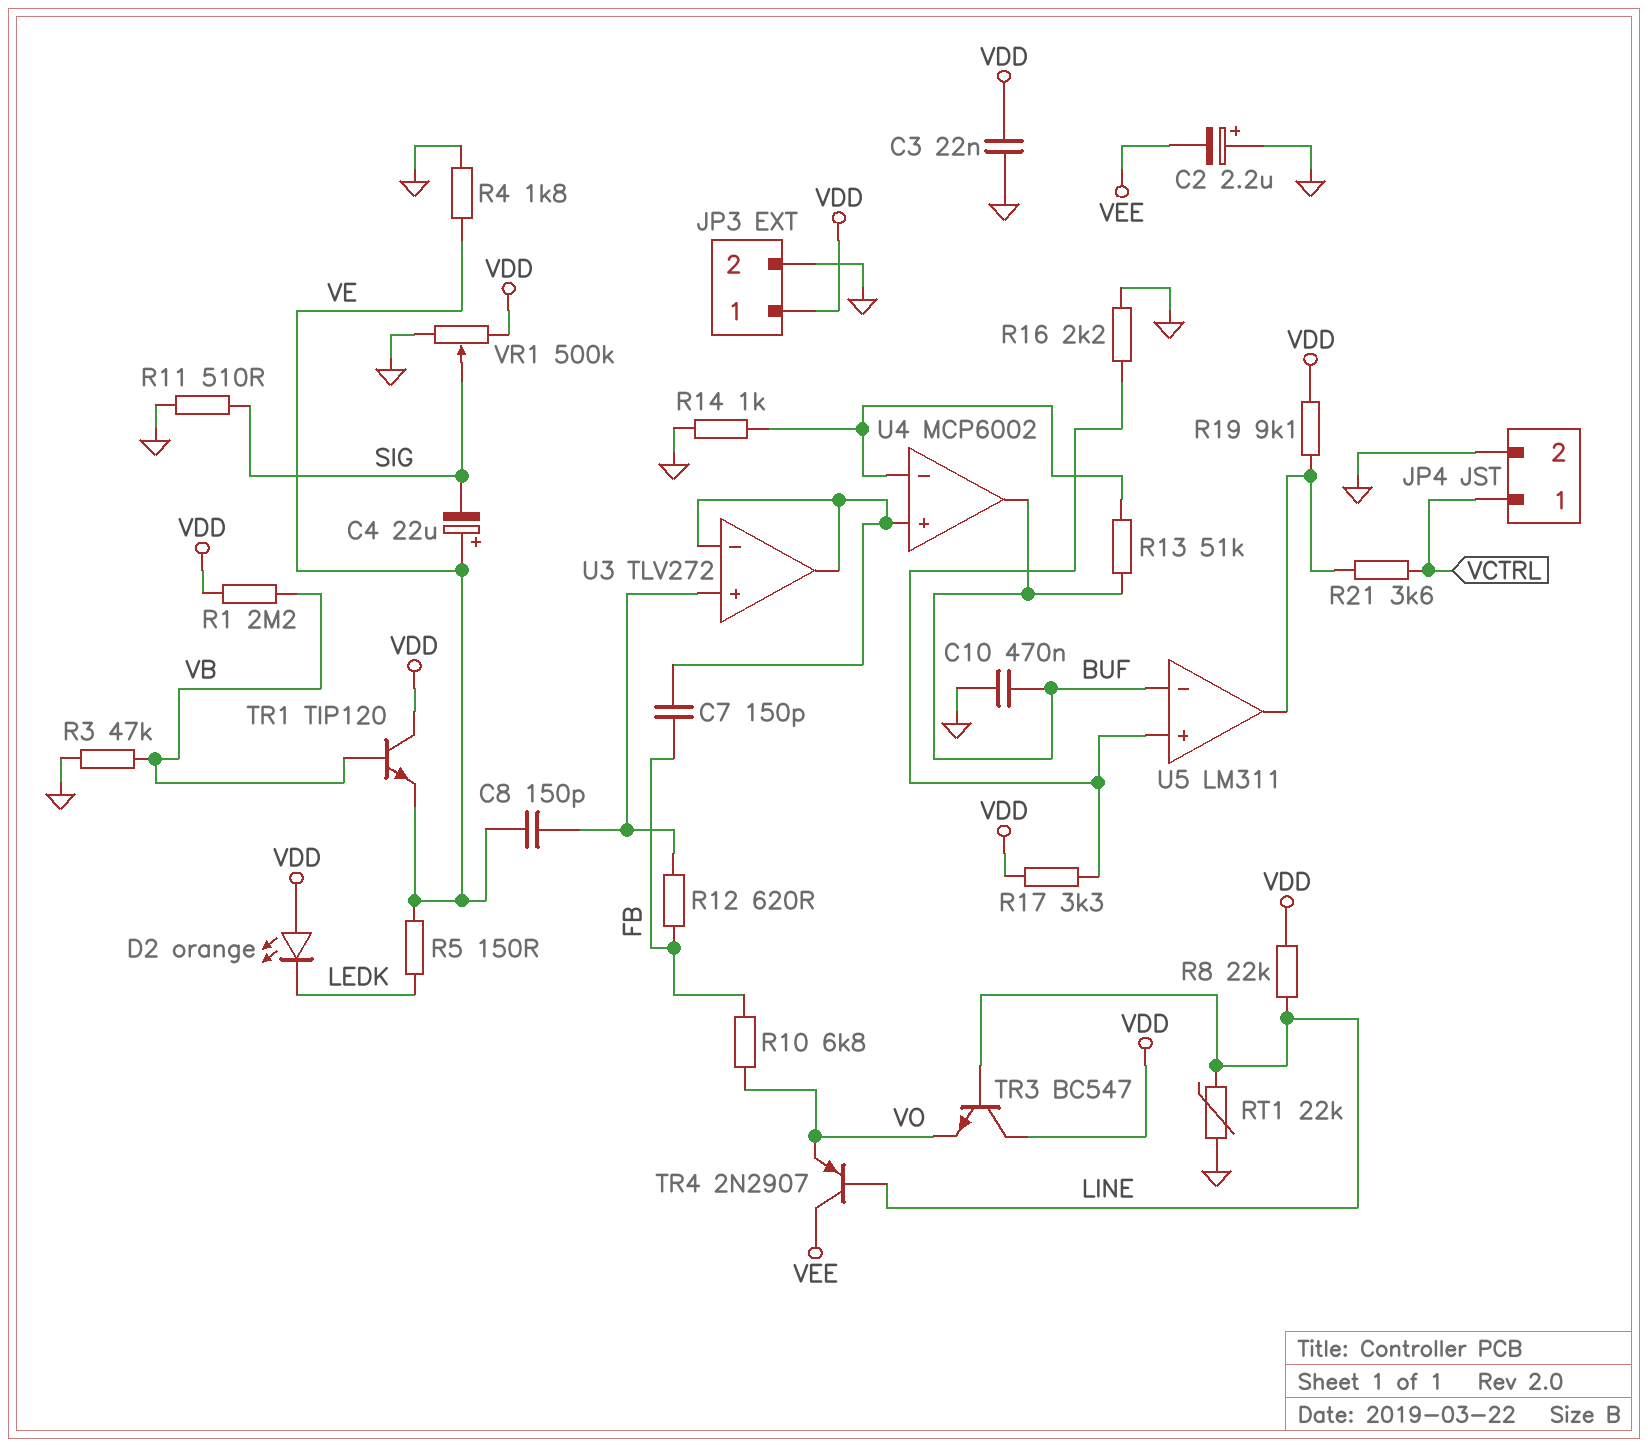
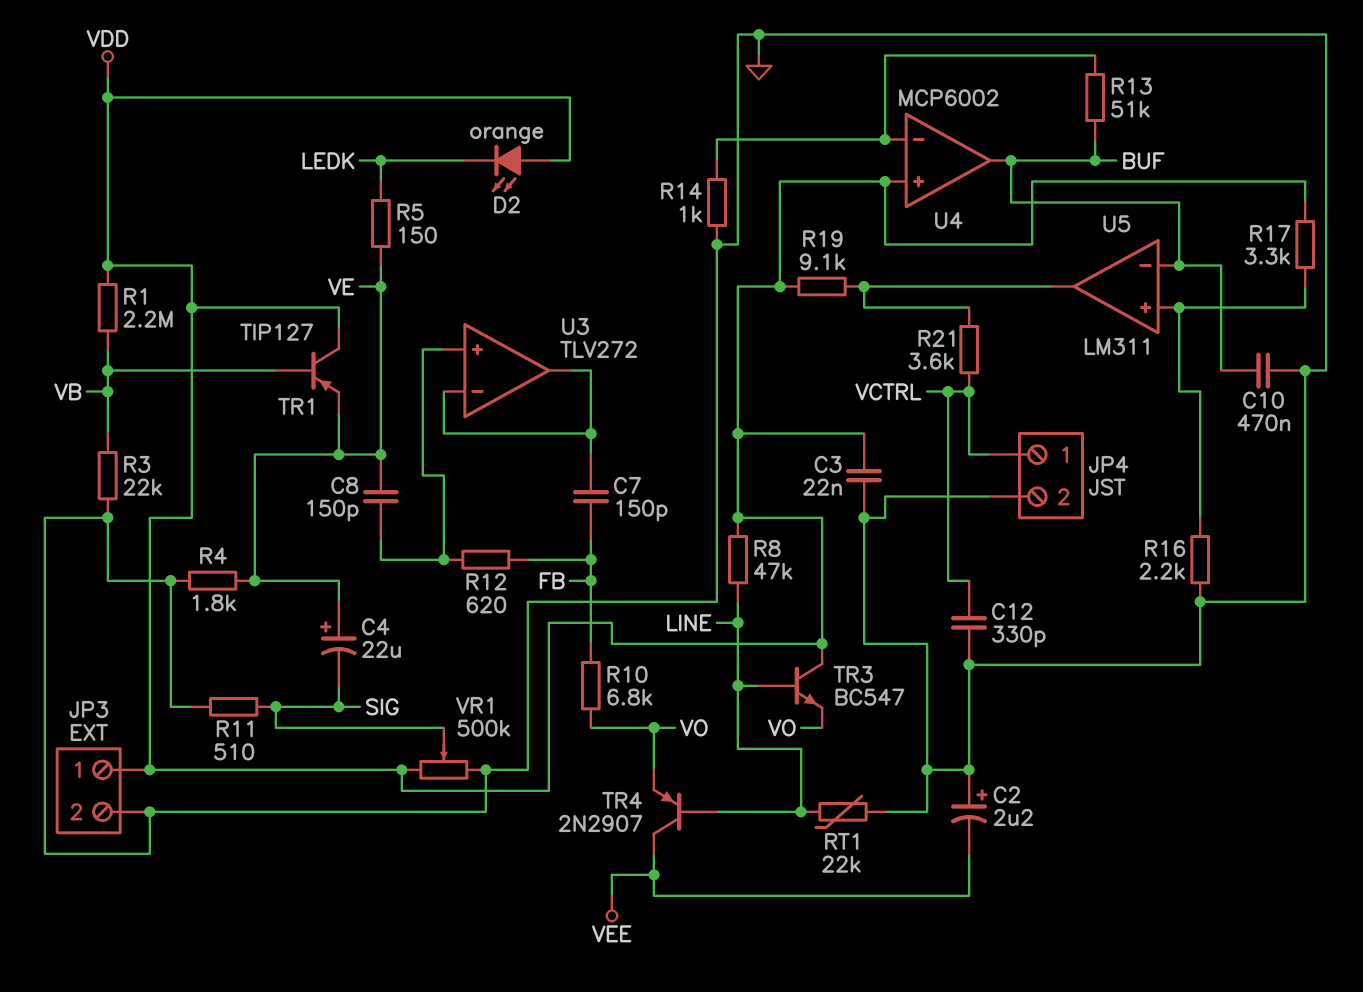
C12: none -> 330pF (GND, VCTRL)
R3: 47k (GND, VB) -> 22k (GND, VB)
R8: 22k (LINE, VDD) -> 47k (LINE, VDD)
TR1: NPN TIP120 (B VB, C VDD, E VE) -> PNP TIP127 (B VB, C VDD, E VE)
U4 pin in+: U3/in- -> VDD

